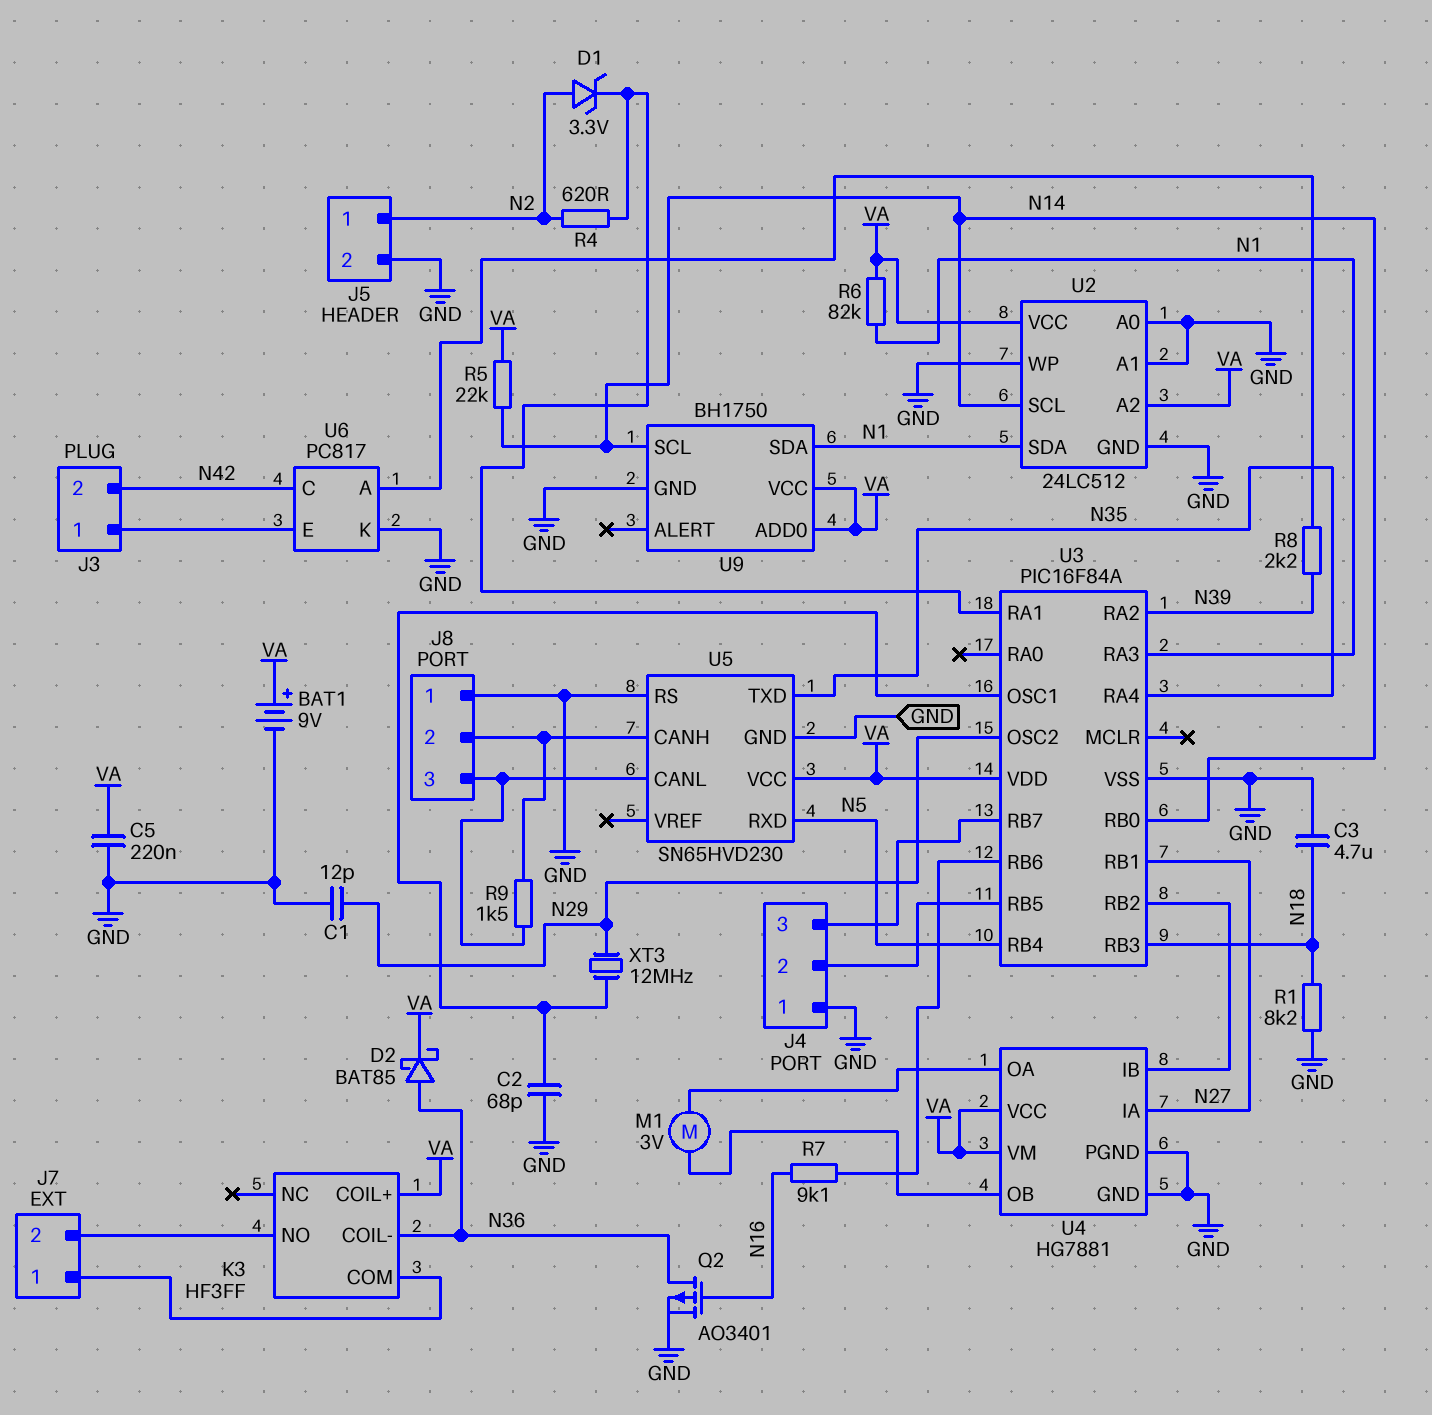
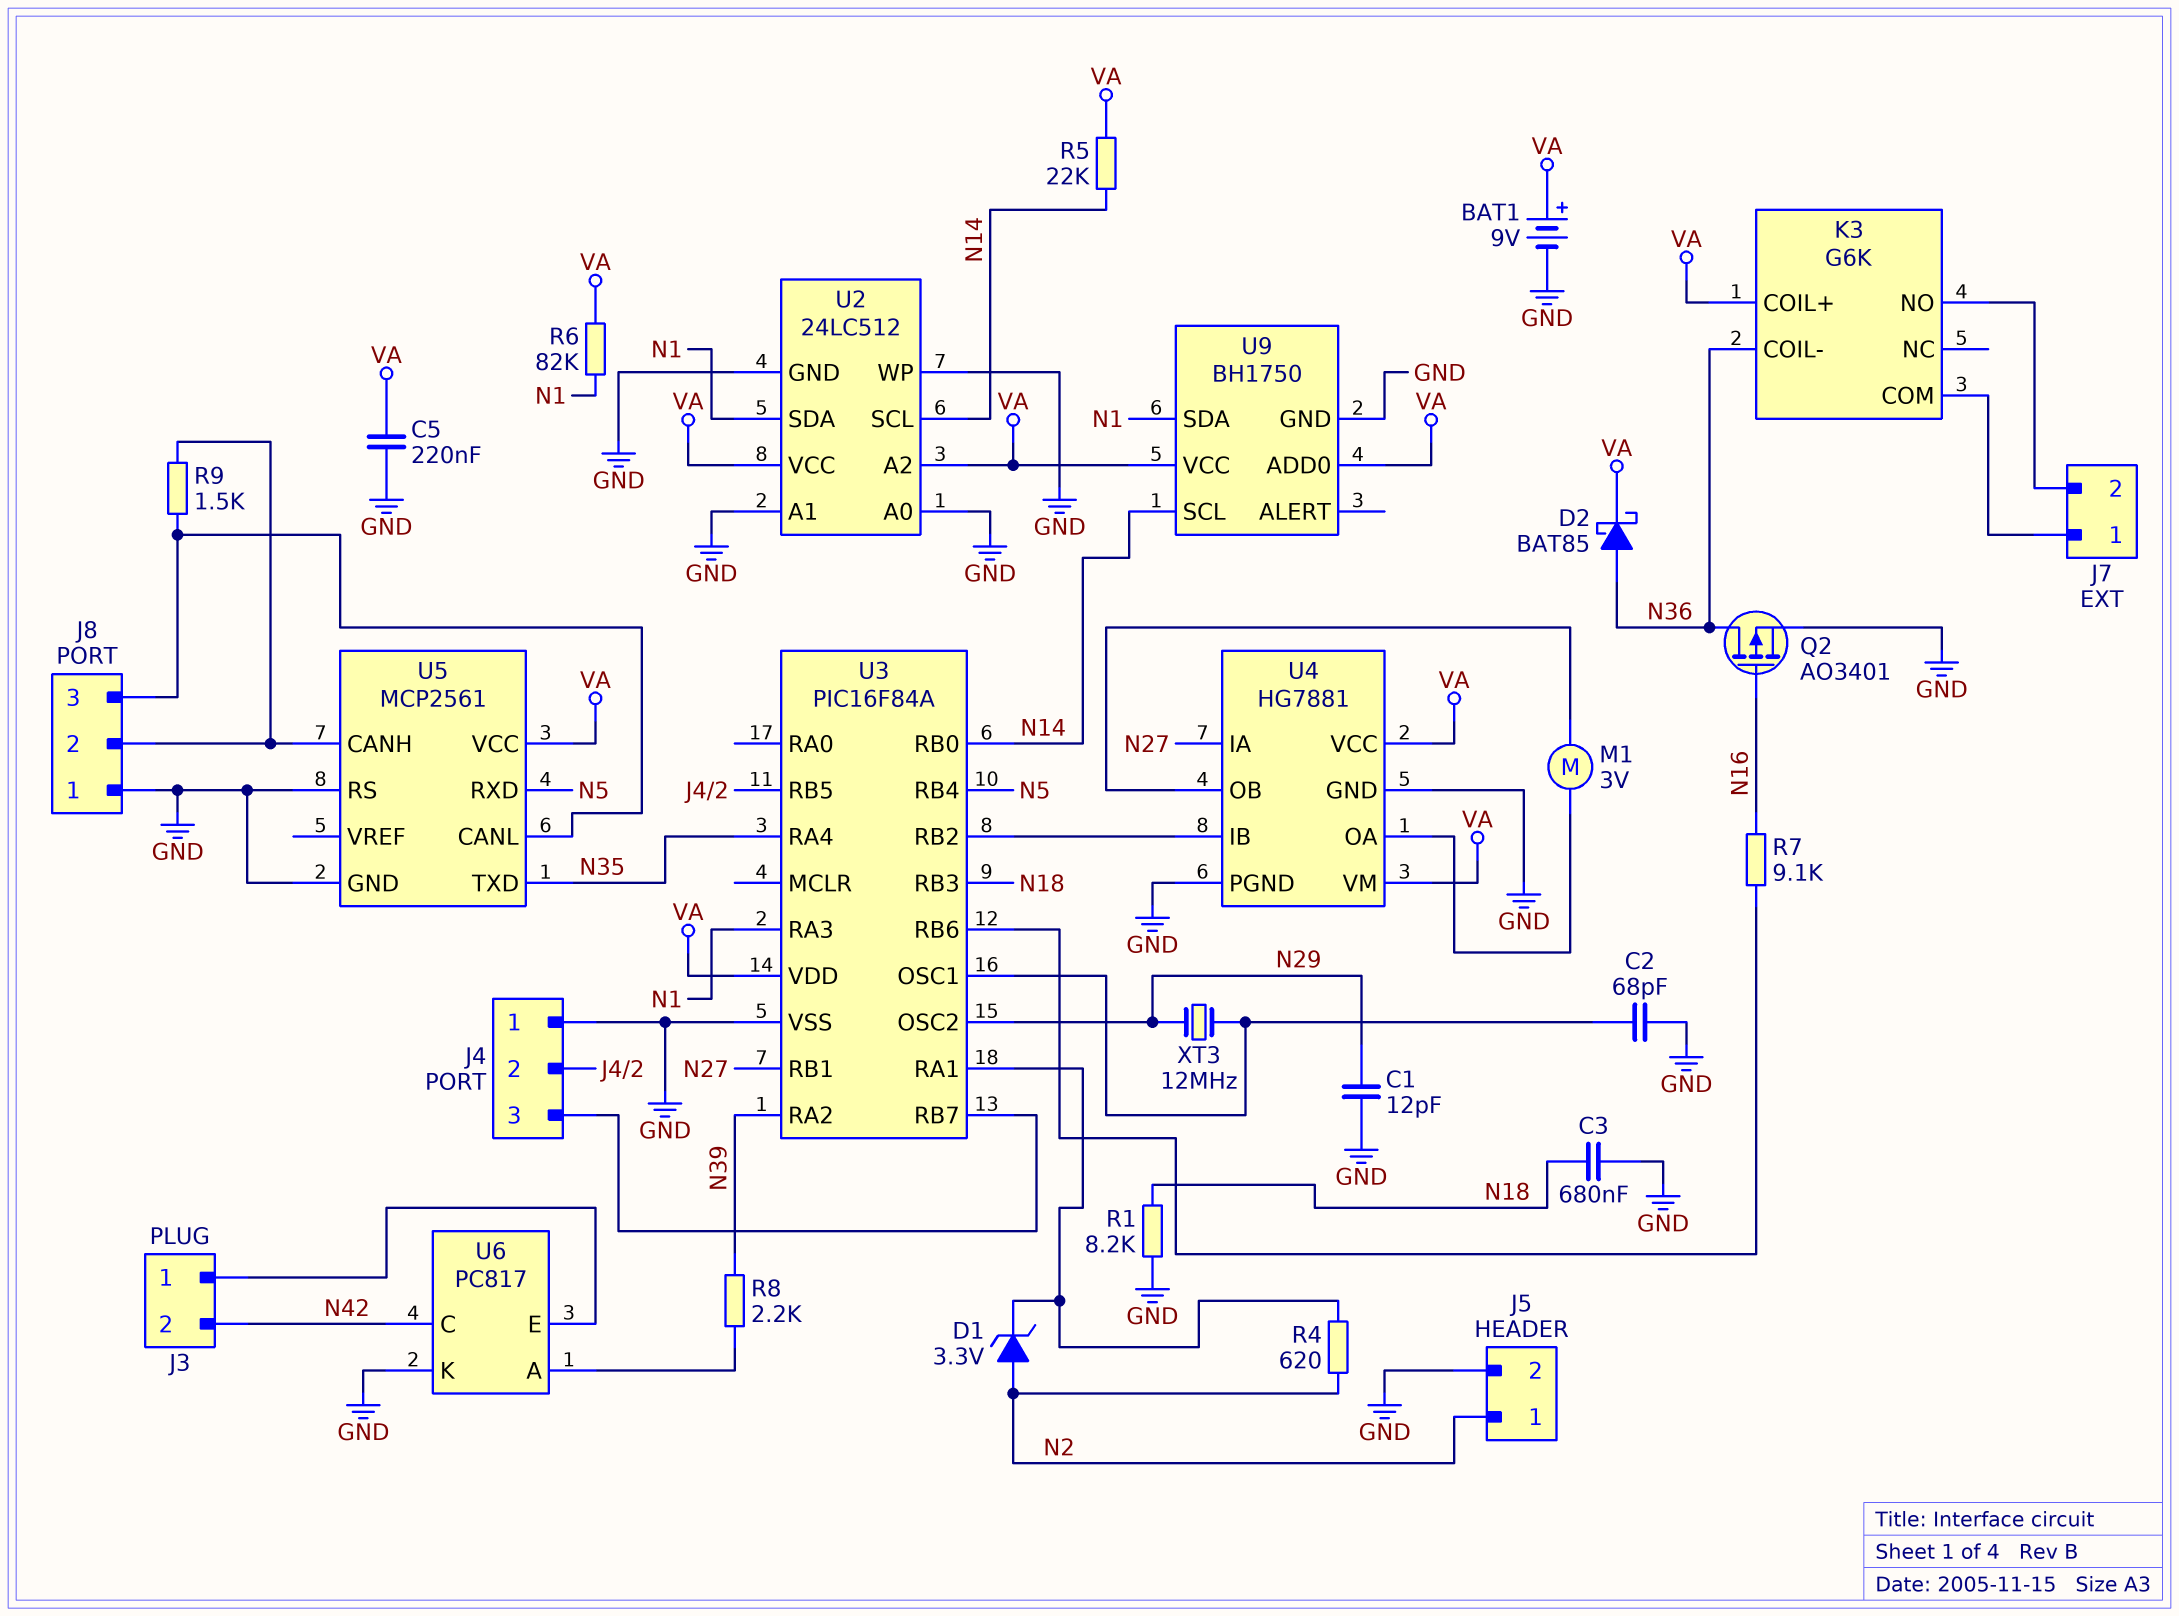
C3: 4.7uF (GND, N18) -> 680nF (GND, N18)
K3: HF3FF -> G6K
U5: SN65HVD230 -> MCP2561

